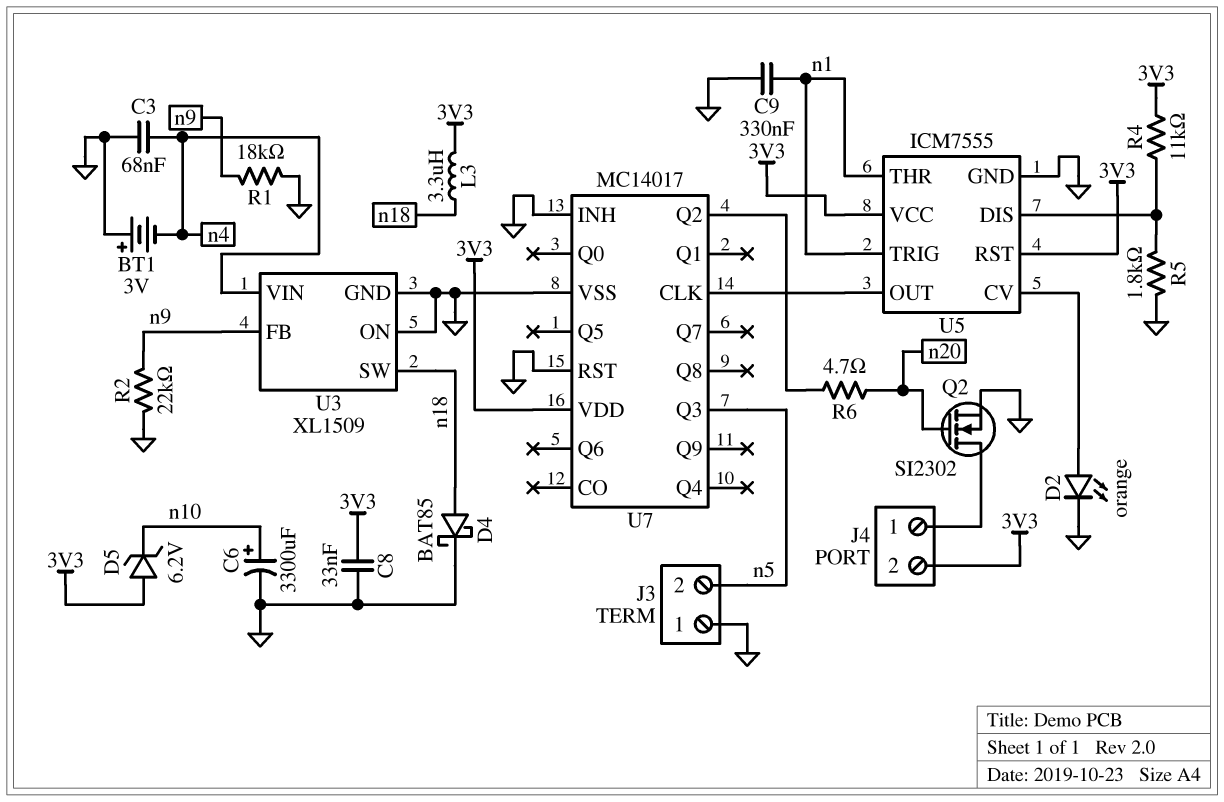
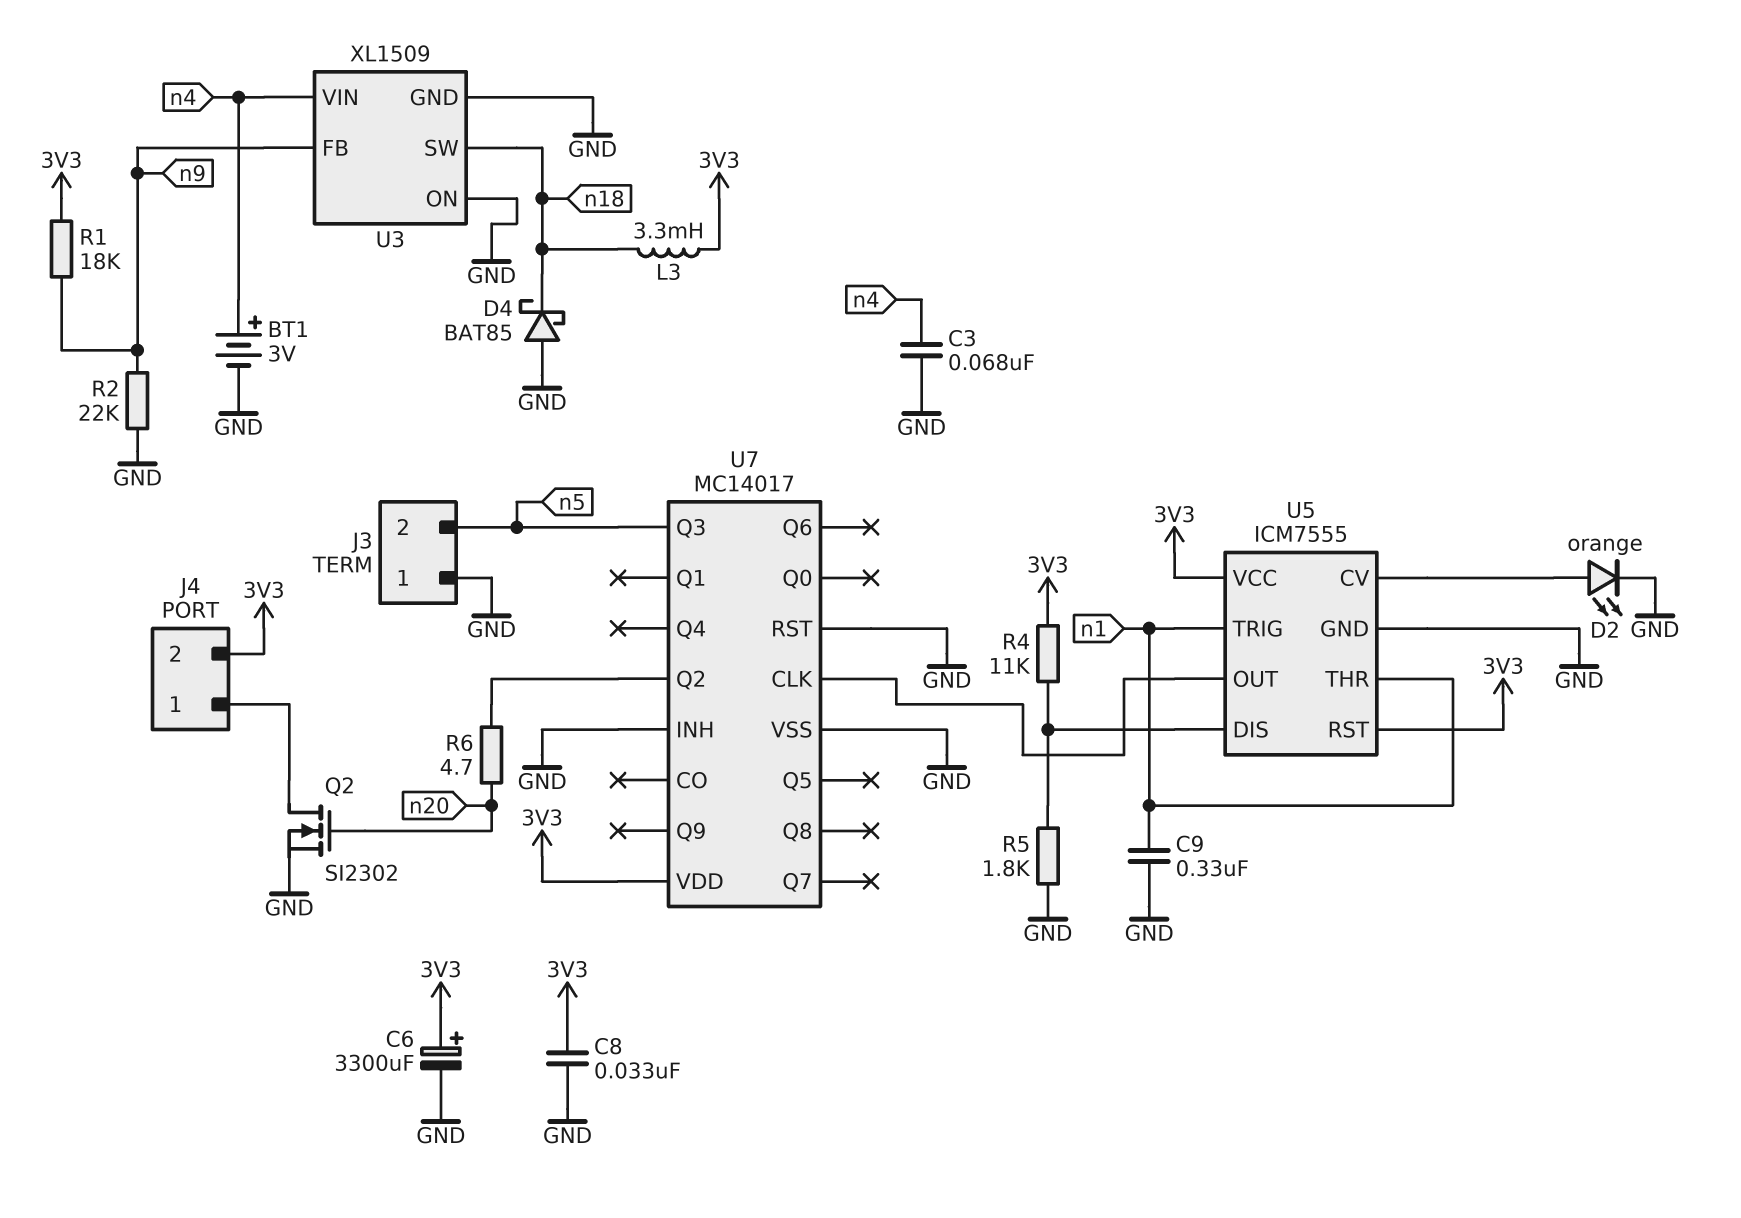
BT1: 3V (plus GND, minus n4) -> 3V (plus n4, minus GND)
C6: 3300uF (plus n10, minus GND) -> 3300uF (plus 3V3, minus GND)
D4: schottky BAT85 (A n18, K GND) -> schottky BAT85 (A GND, K n18)
D5: zener 6.2V (A 3V3, K n10) -> none
L3: 3.3uH (3V3, n18) -> 3.3mH (3V3, n18)
R1: 18k (GND, n9) -> 18k (3V3, n9)

